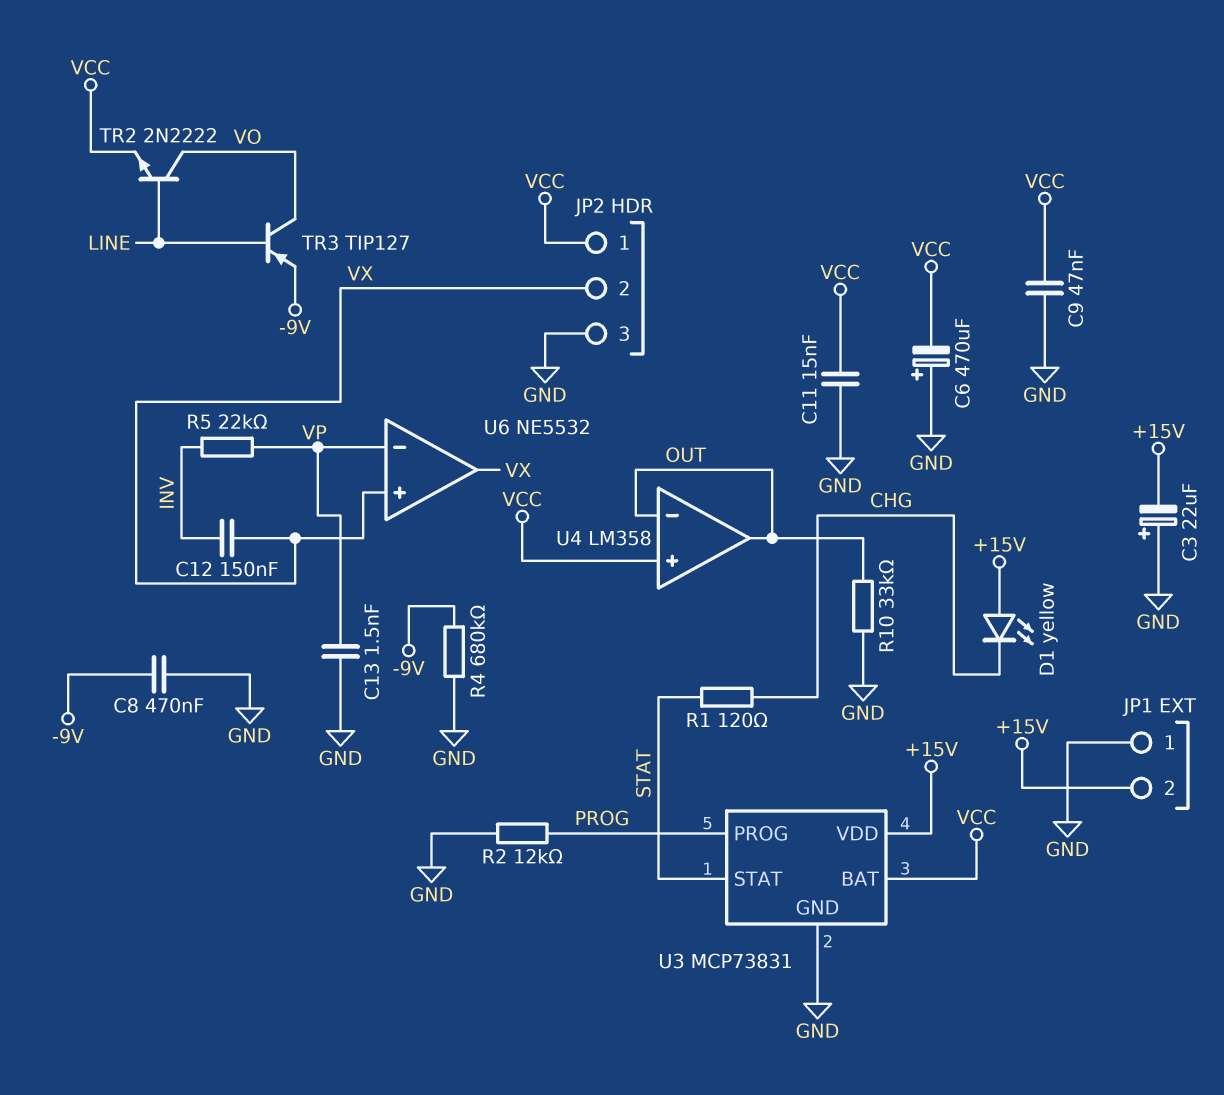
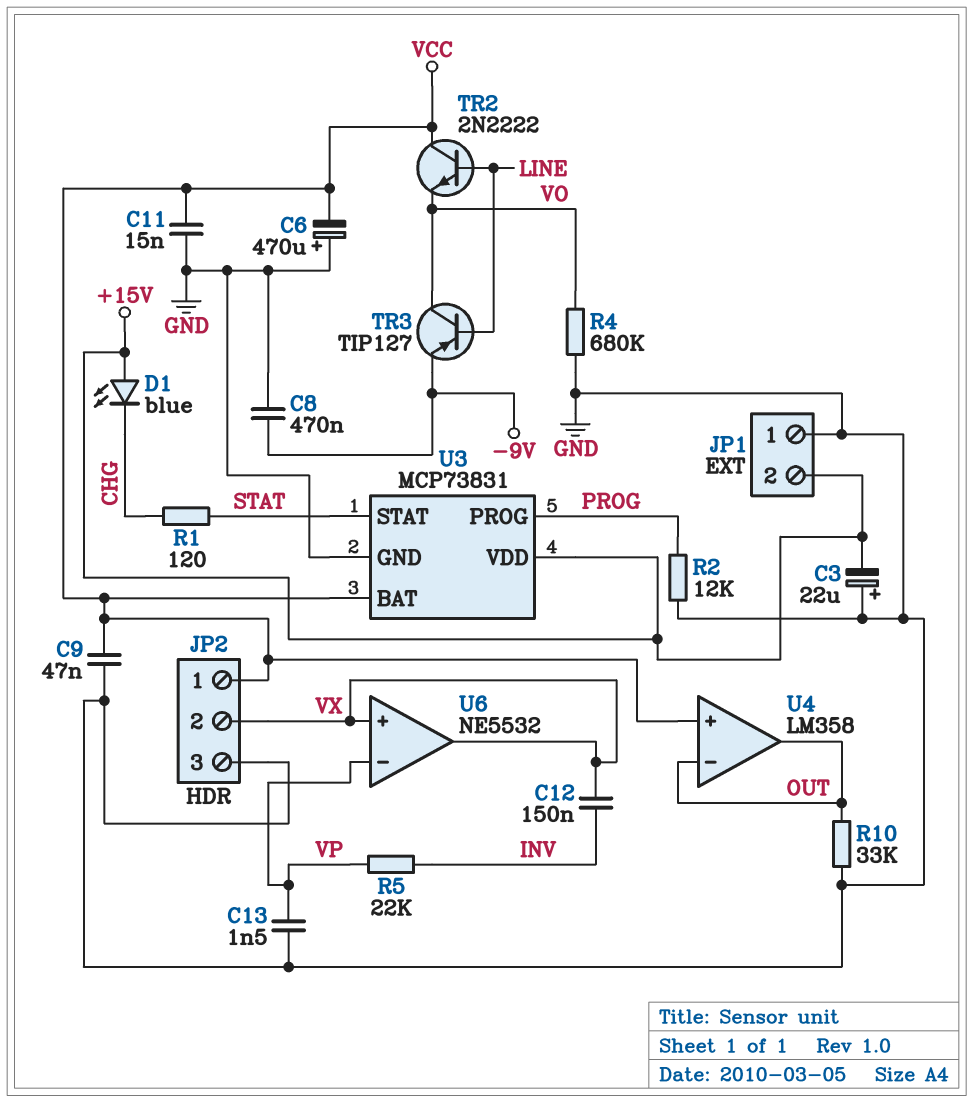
D1: LED yellow (A +15V, K CHG) -> LED blue (A +15V, K CHG)
R4: 680k (-9V, GND) -> 680k (GND, VO)
TR2: NPN 2N2222 (B LINE, C VO, E VCC) -> NPN 2N2222 (B LINE, C VCC, E VO)

